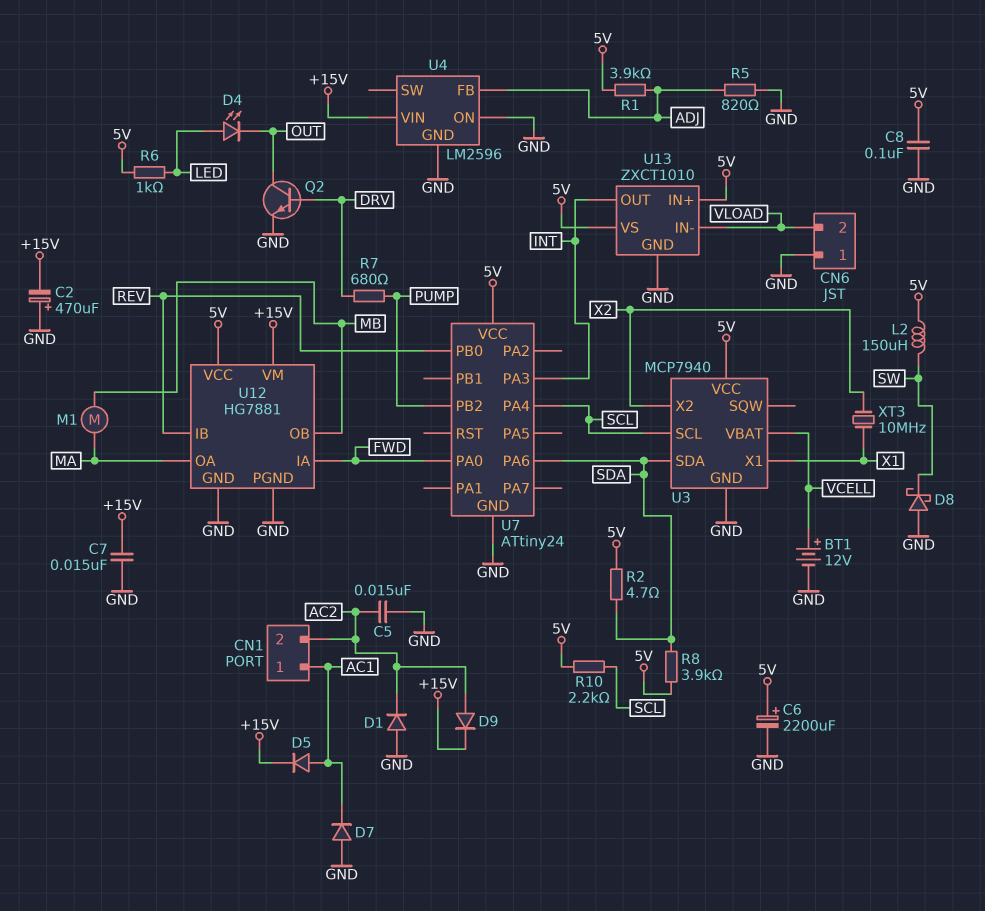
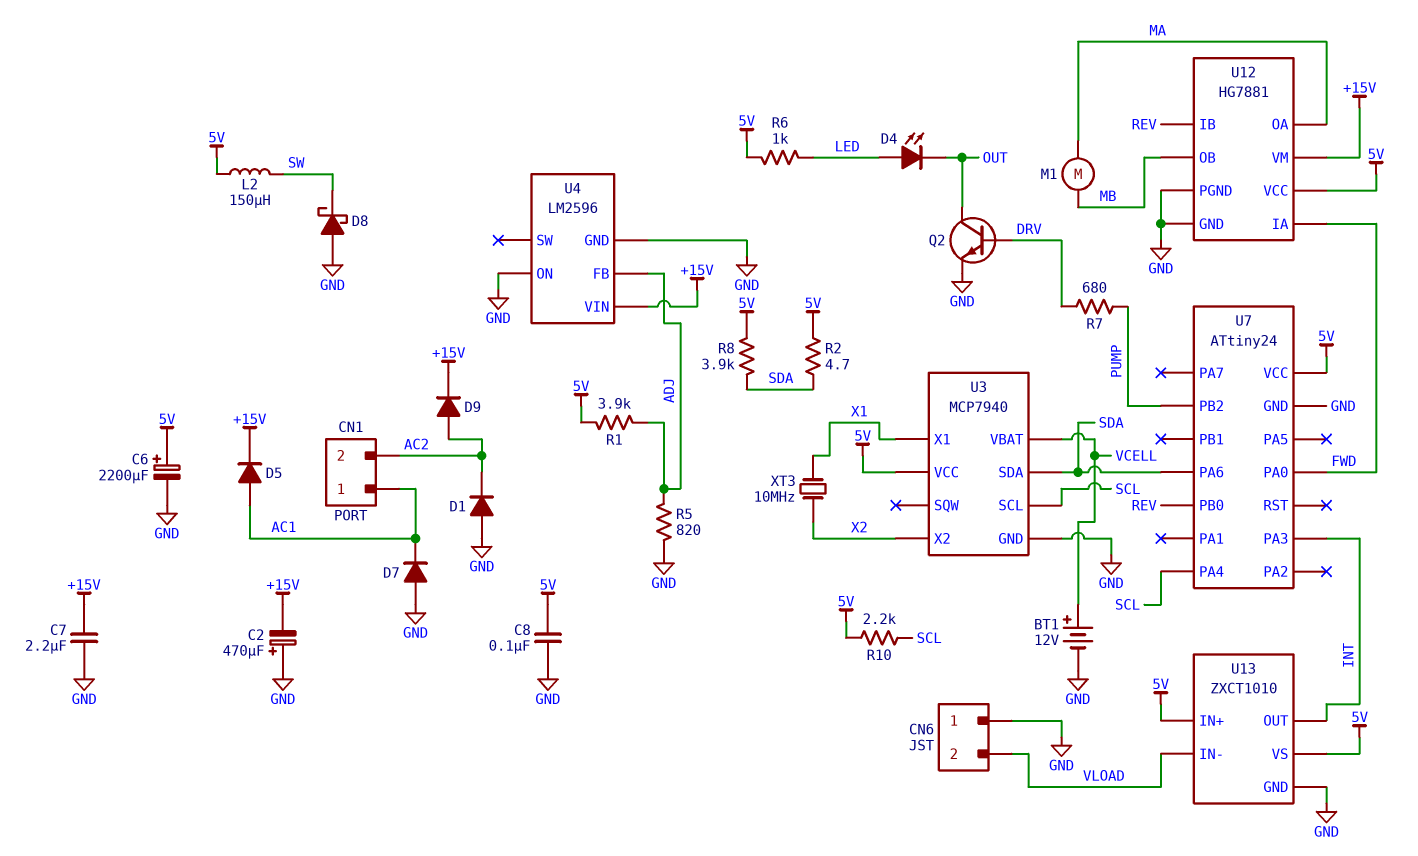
C5: 15nF (AC2, GND) -> none
C7: 15nF (+15V, GND) -> 2.2uF (+15V, GND)

